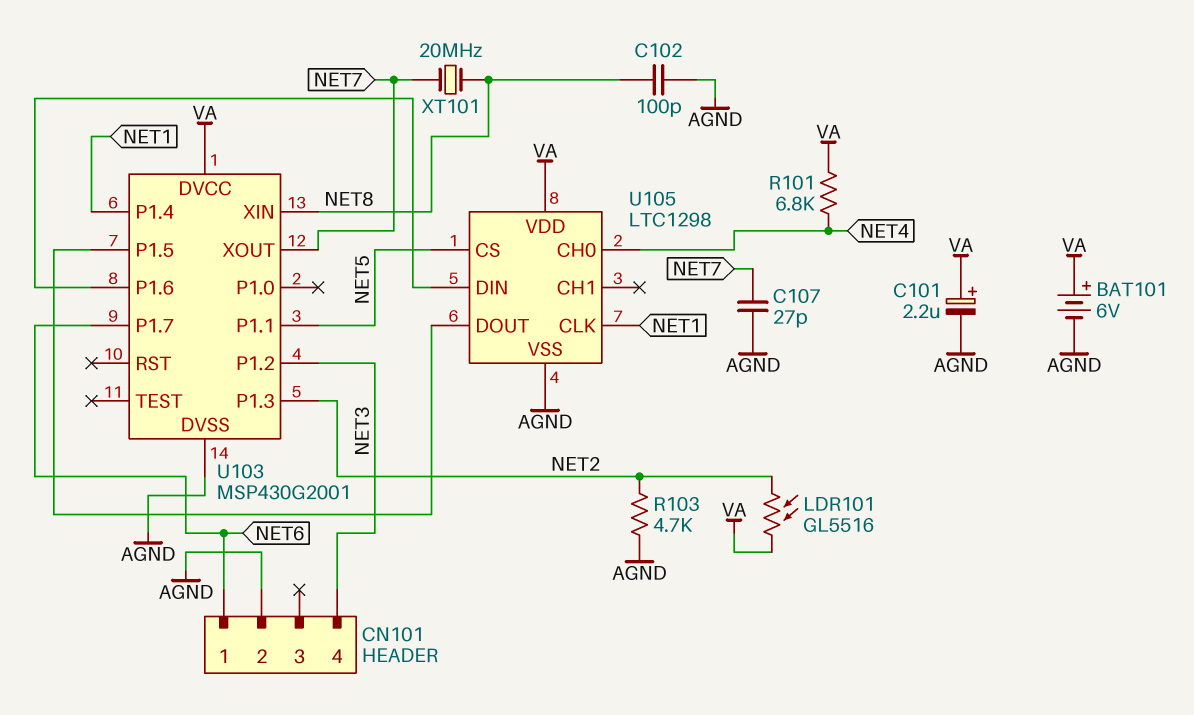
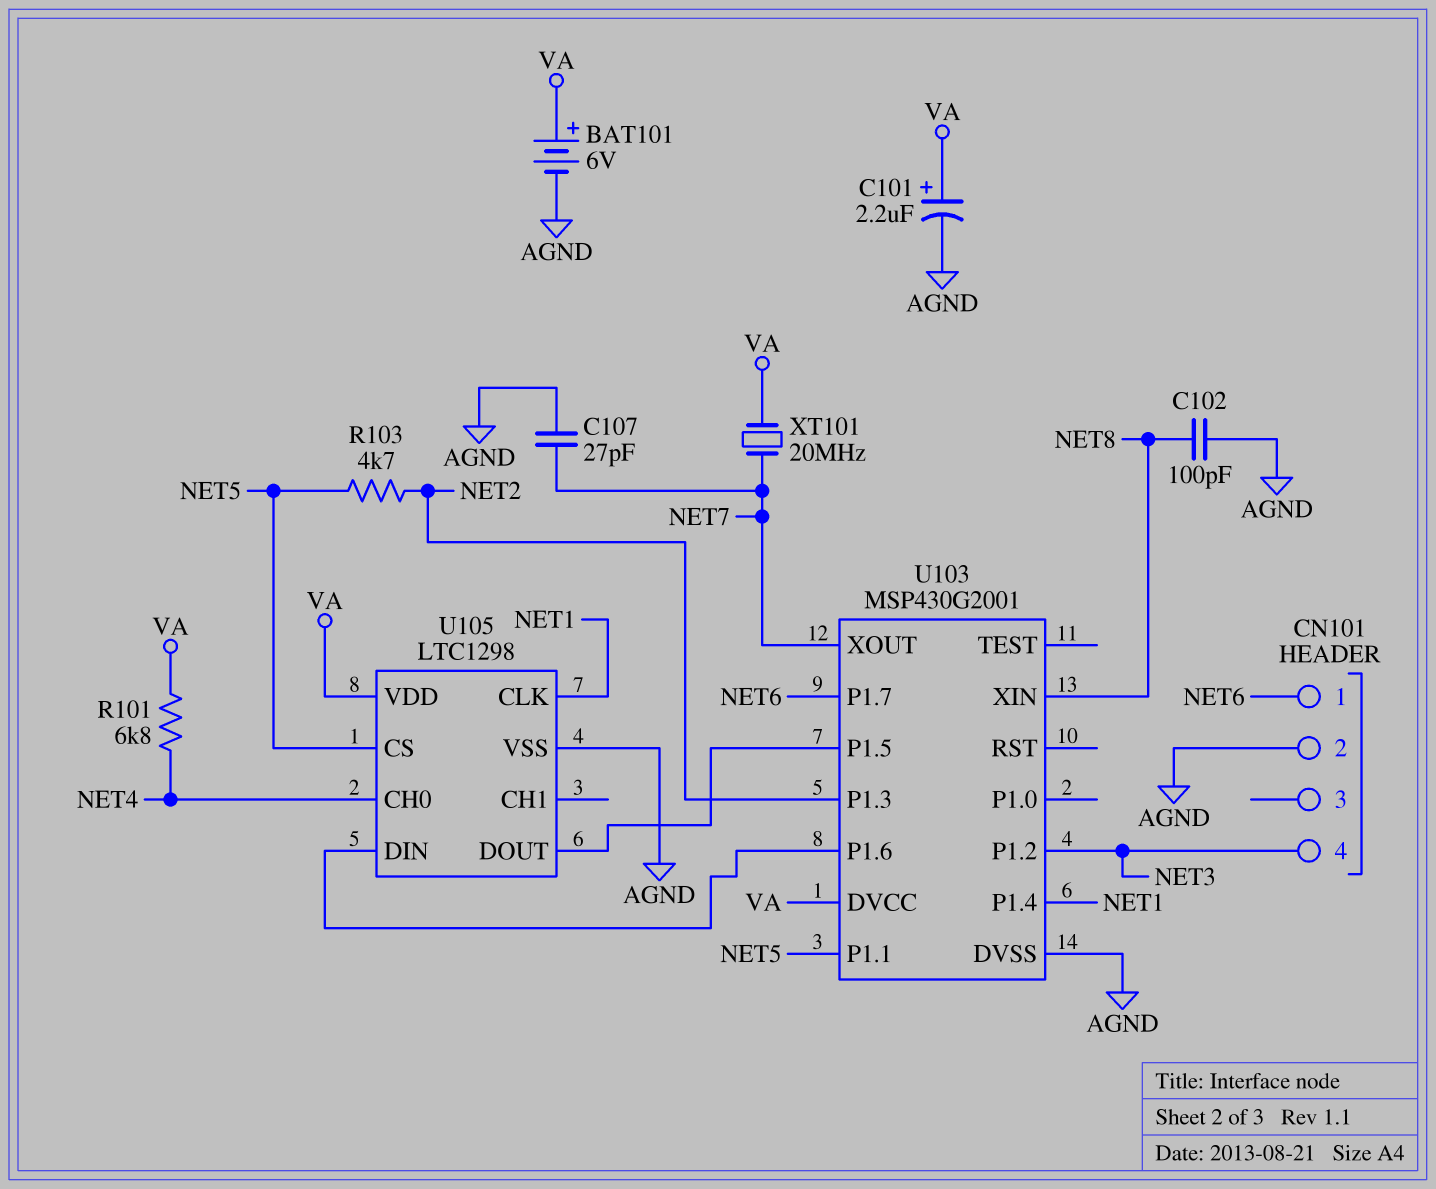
LDR101: GL5516 (NET2, VA) -> none
R103: 4.7k (AGND, NET2) -> 4.7k (NET2, NET5)
XT101: 20MHz (NET7, NET8) -> 20MHz (NET7, VA)

